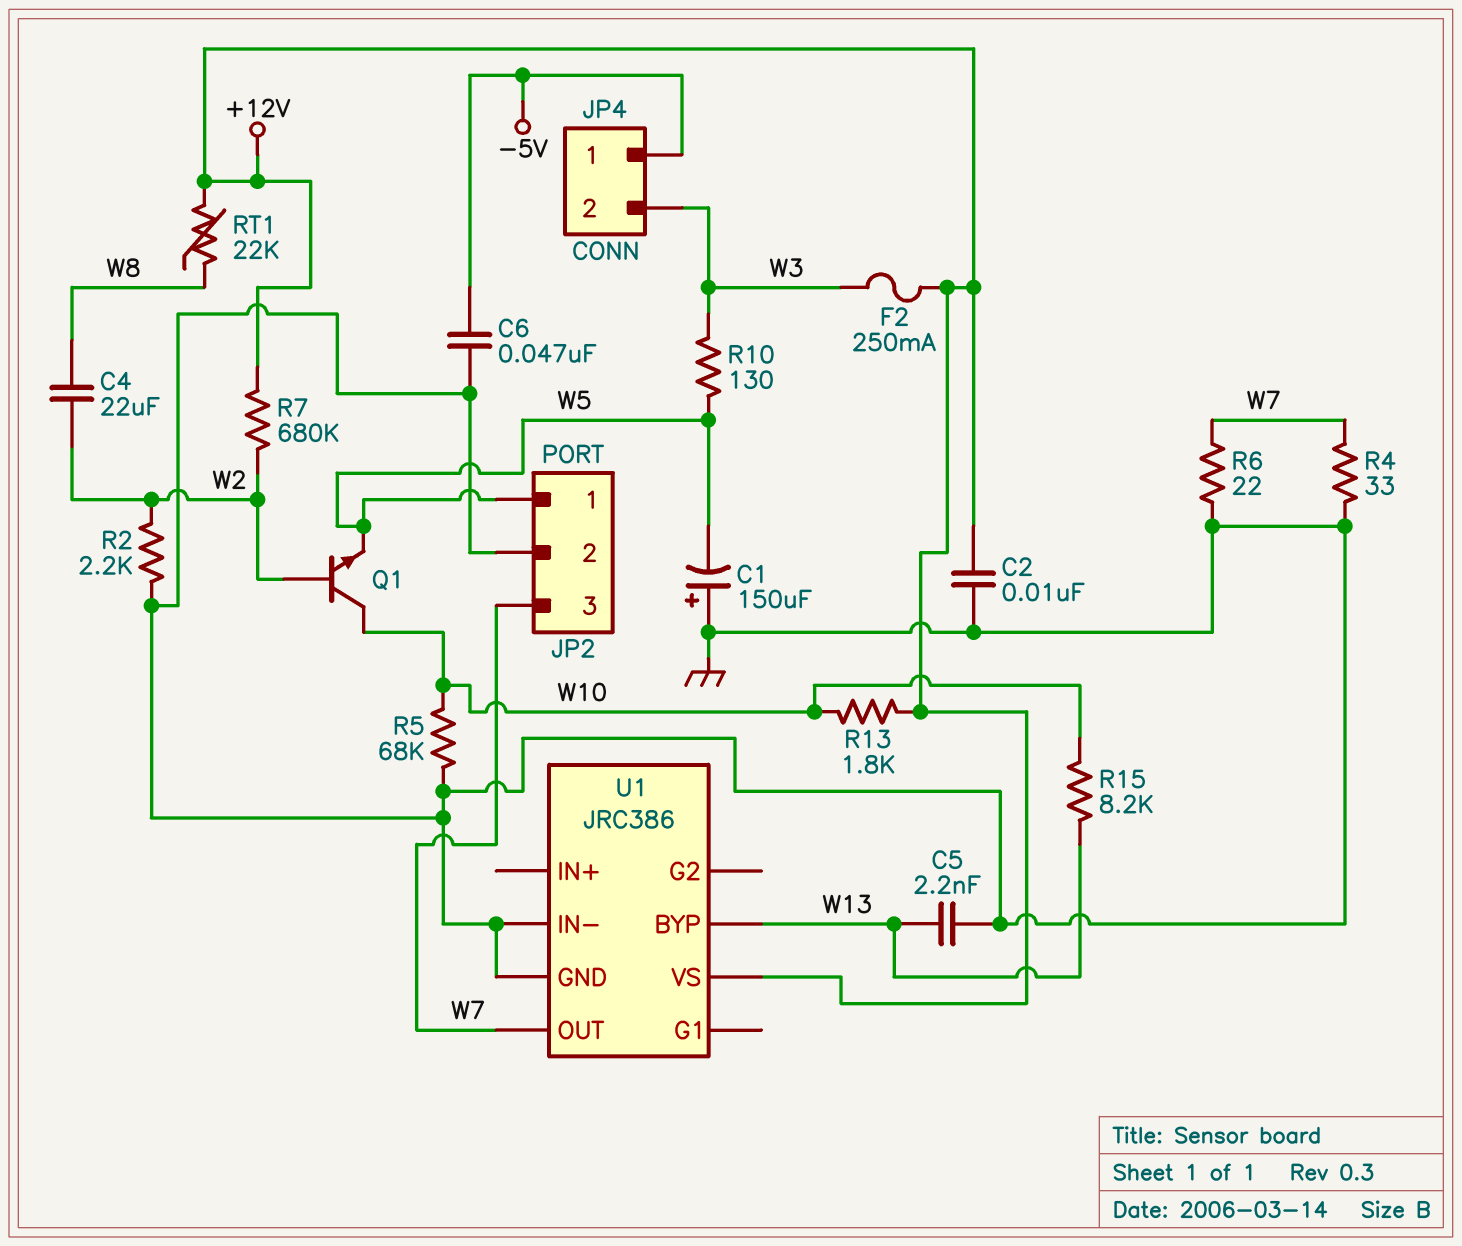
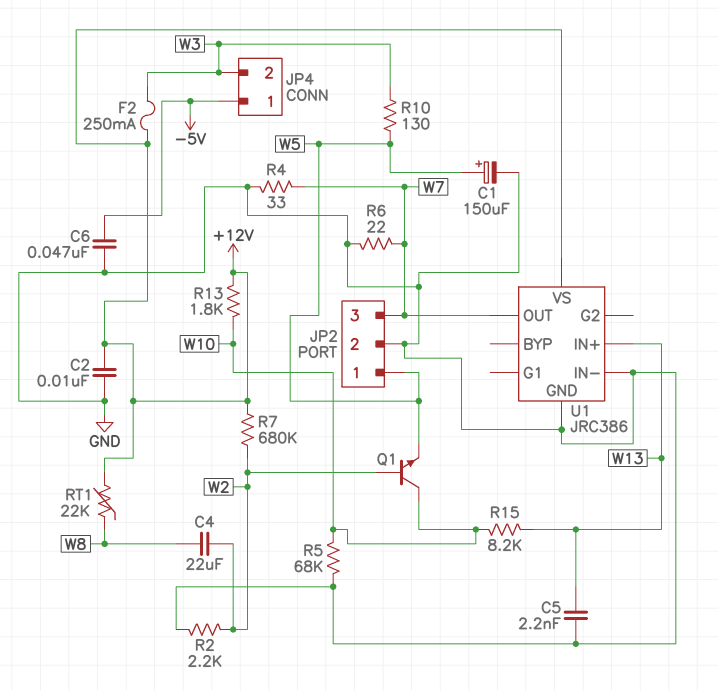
C1: 150uF (plus GND, minus W5) -> 150uF (plus W5, minus GND)
U1 pin BYP: W13 -> none
U1 pin IN+: none -> W13

